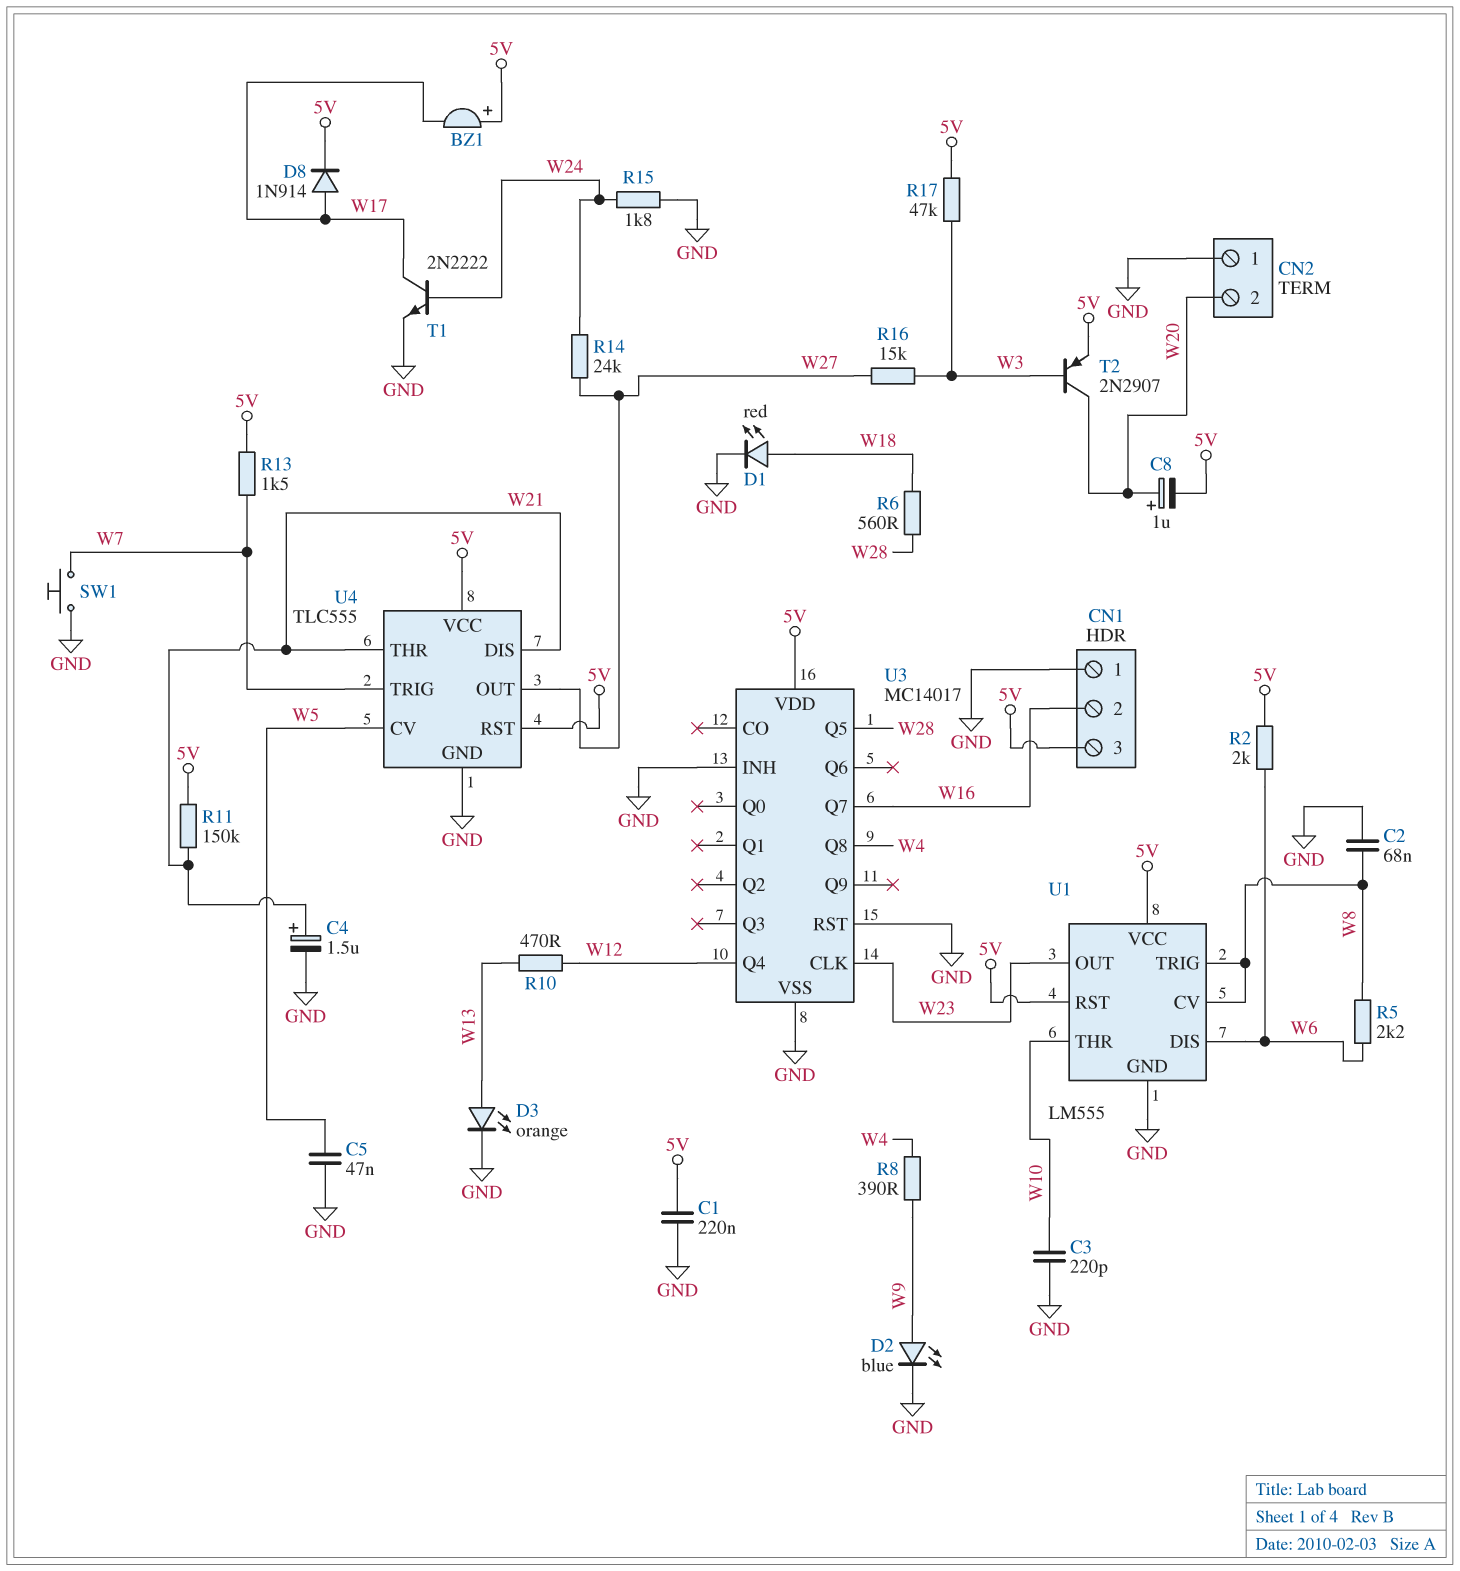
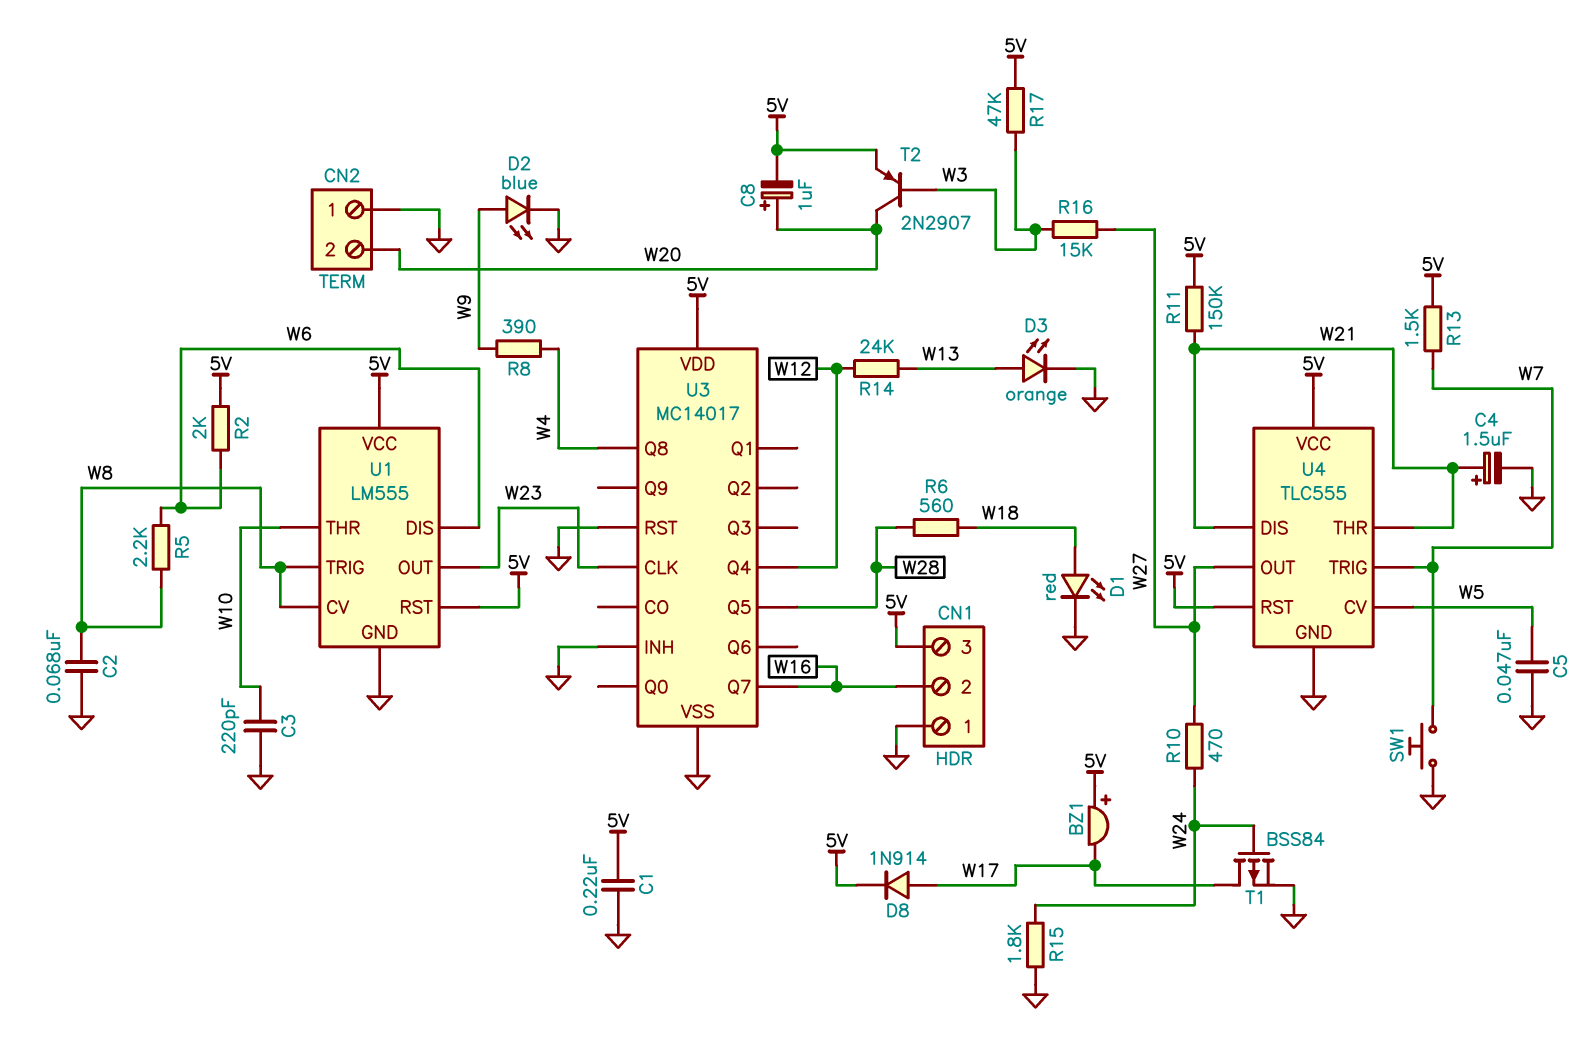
R10: 470 (W12, W13) -> 470 (W24, W27)
R14: 24k (W24, W27) -> 24k (W12, W13)
T1: NPN 2N2222 (B W24, C W17, E GND) -> PMOS BSS84 (G W24, D W17, S GND)

